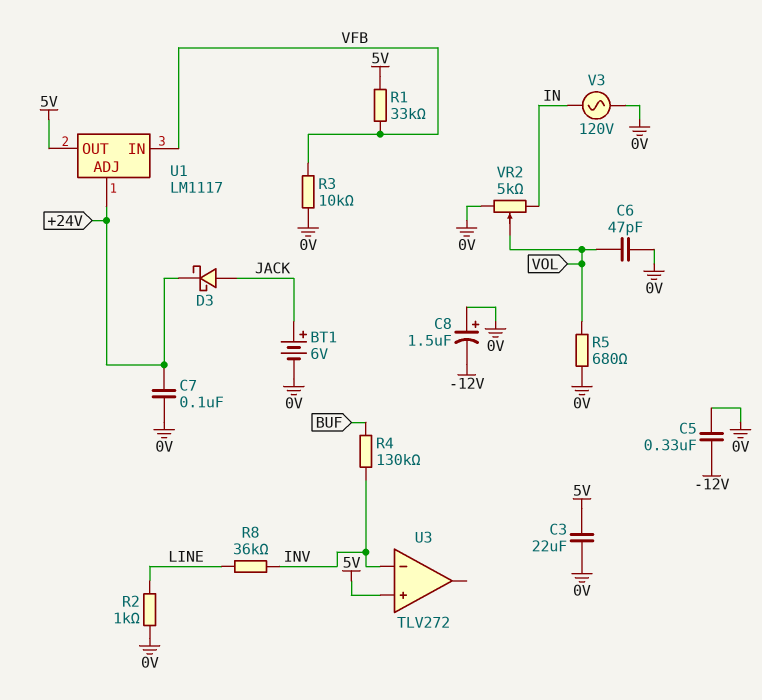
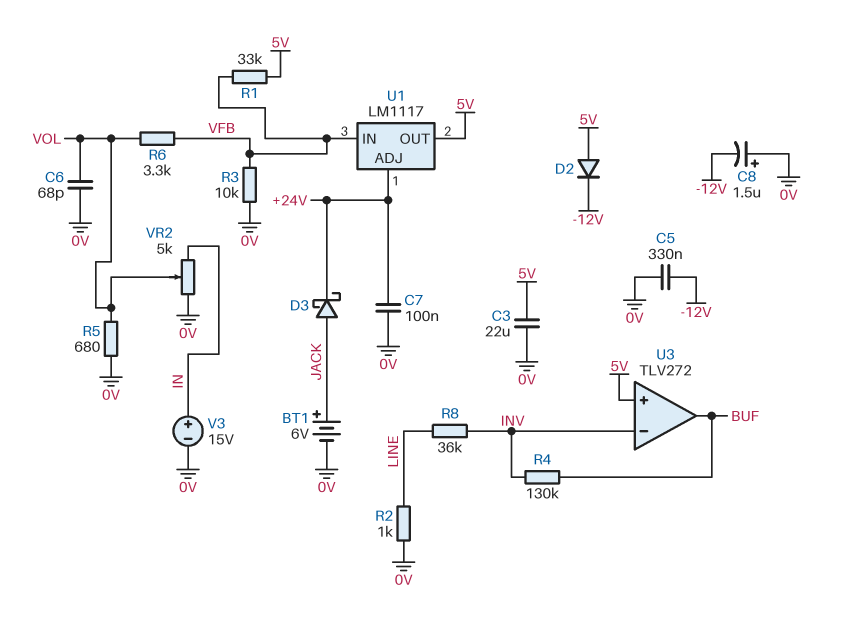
C6: 47pF (0V, VOL) -> 68pF (0V, VOL)
D2: none -> diode (A 5V, K -12V)
R6: none -> 3.3k (VFB, VOL)
U3 pin out: none -> BUF
V3: AC 120V (0V, IN) -> 15V (plus IN, minus 0V)

